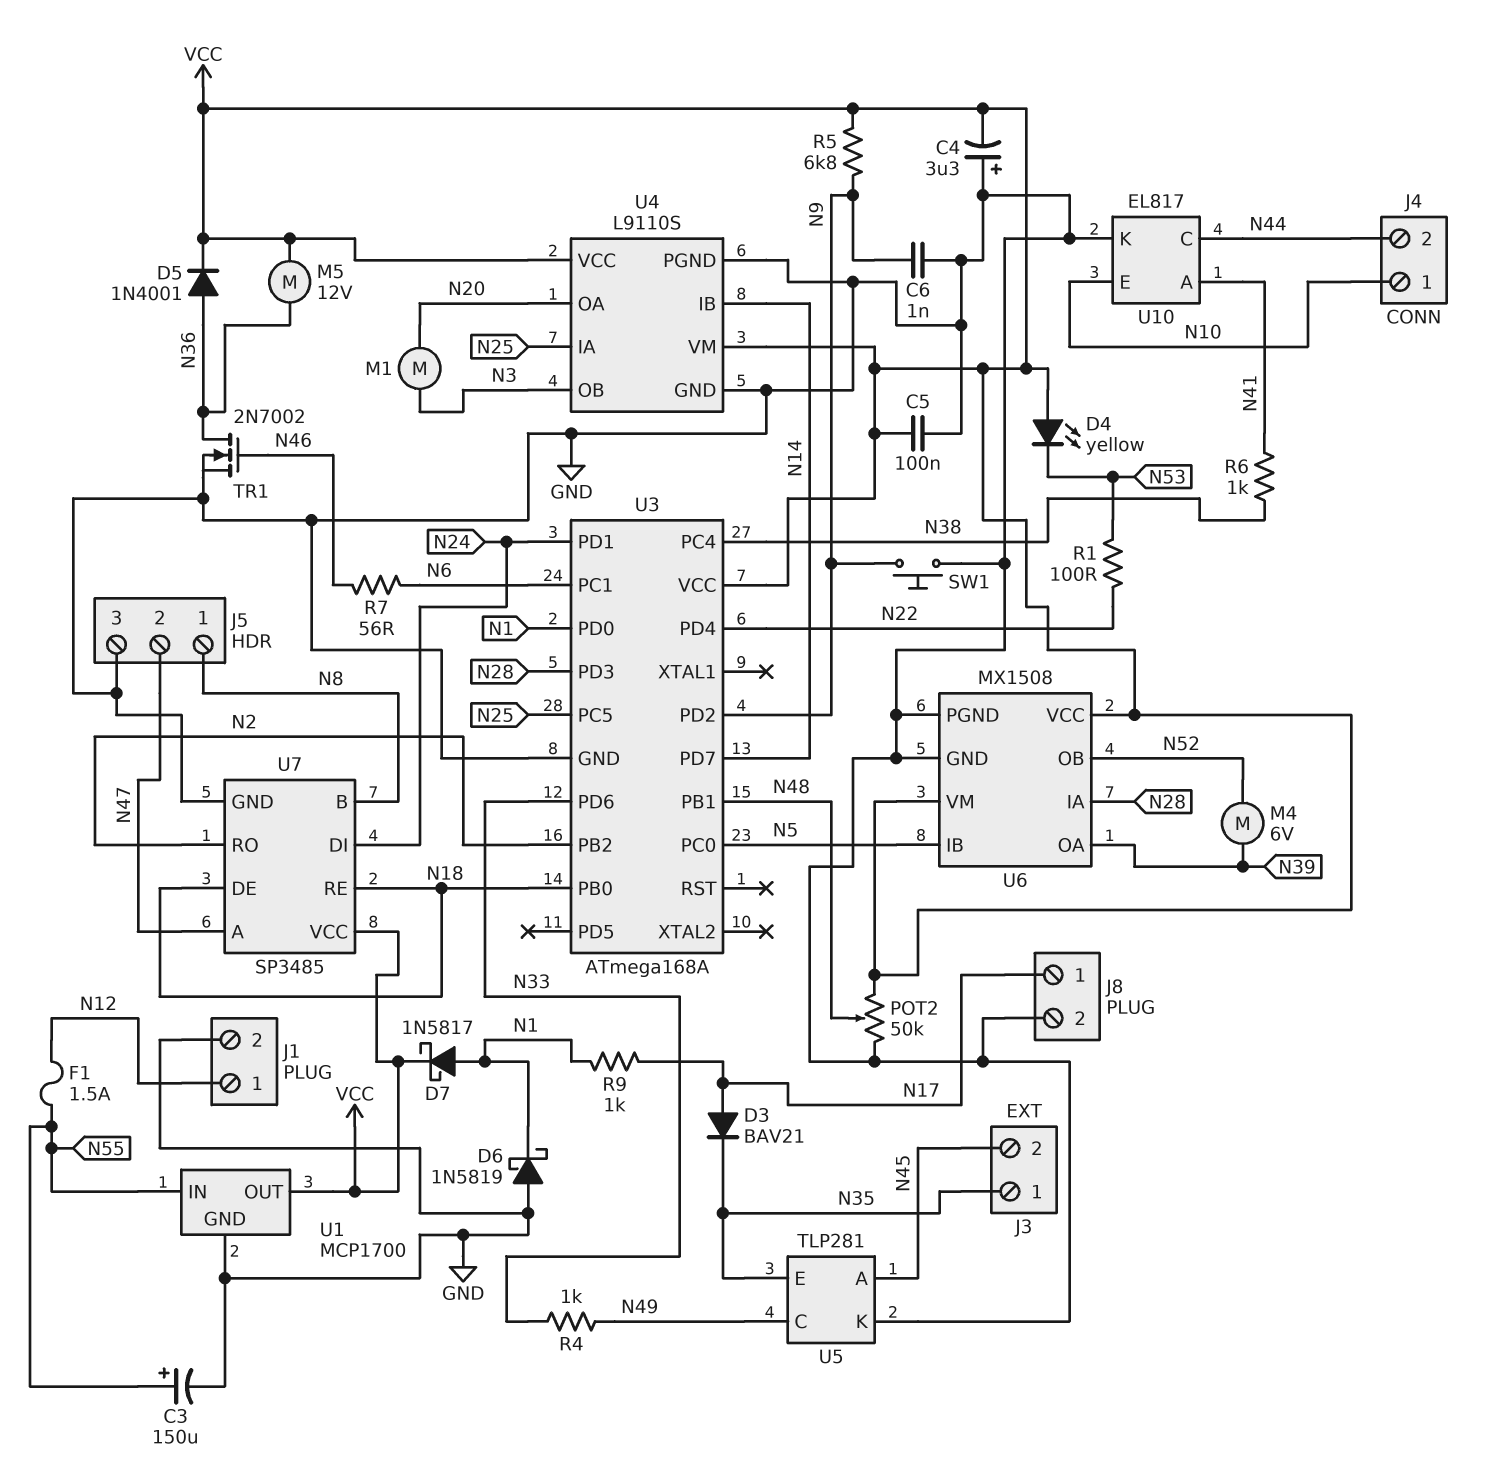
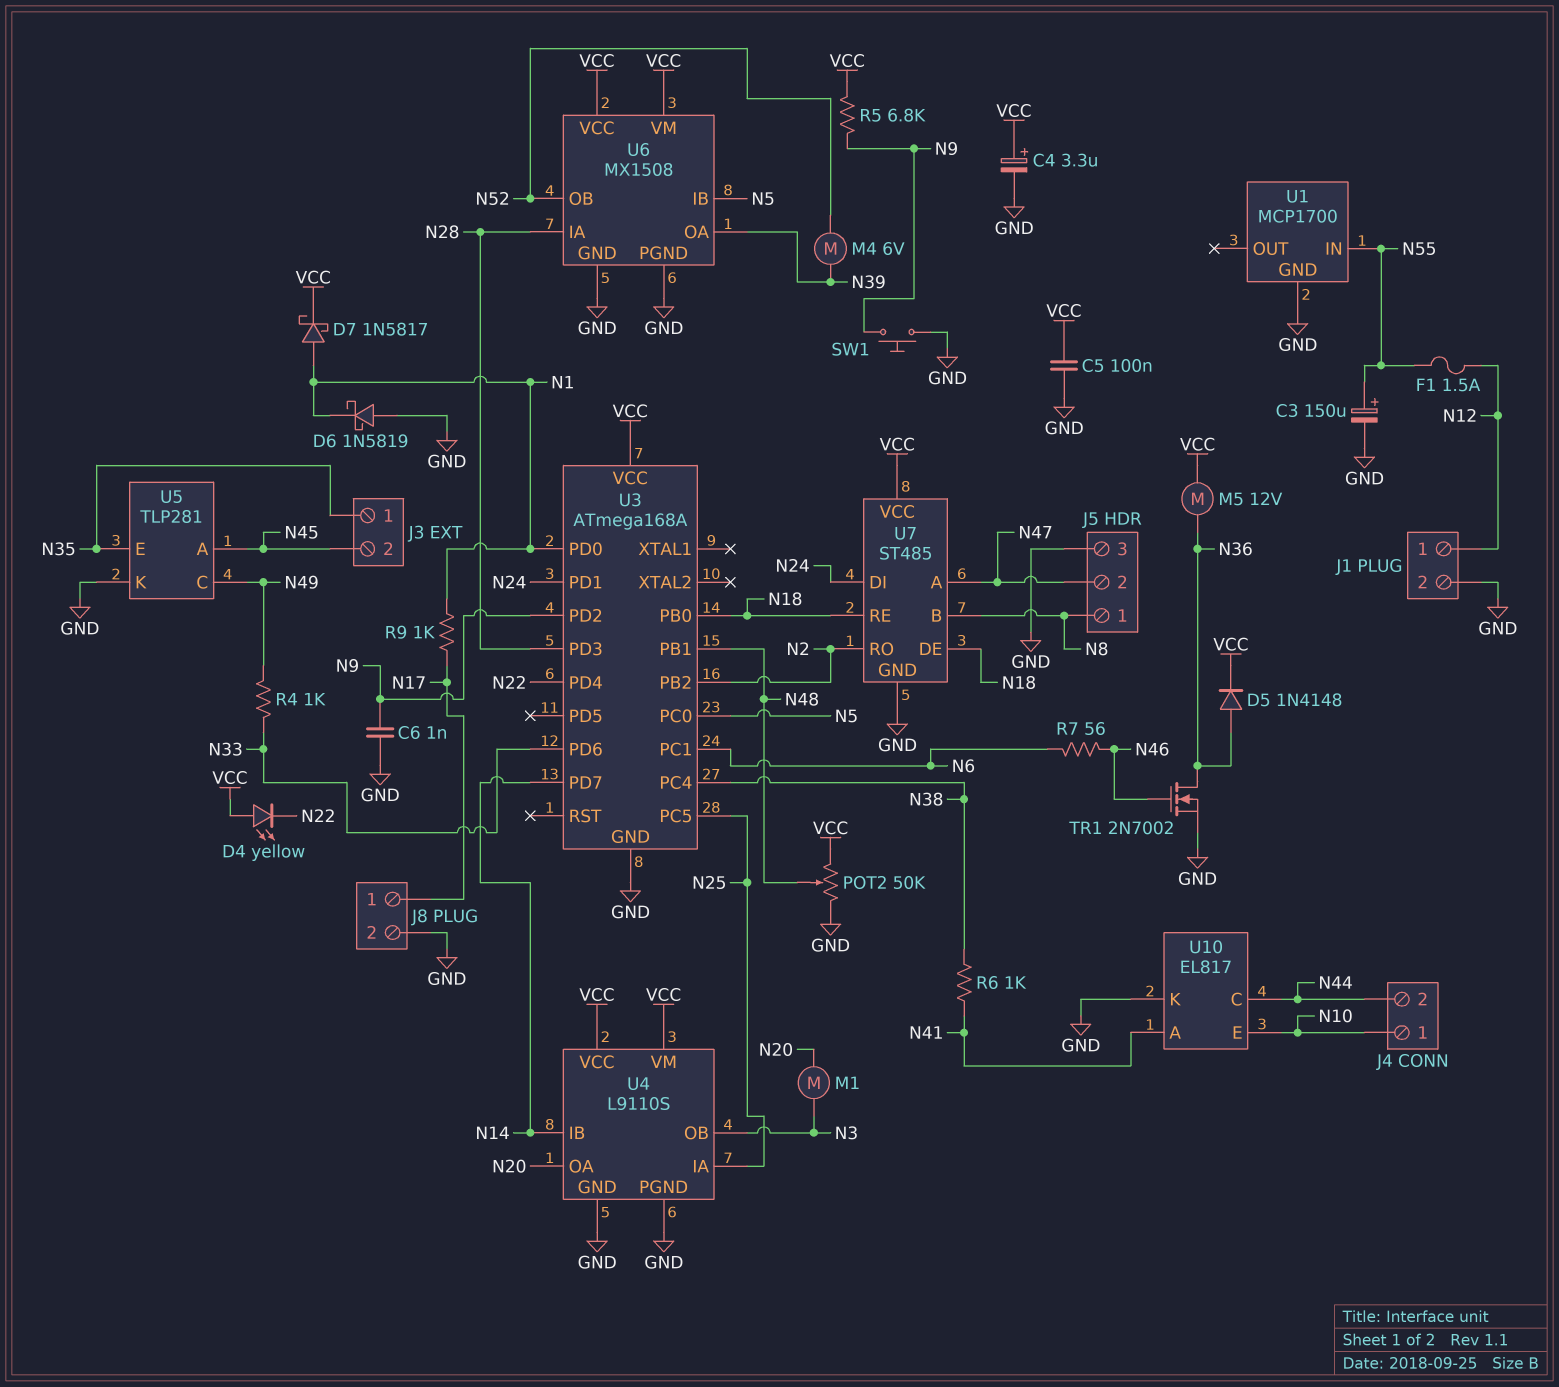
C4: 3.3uF (plus GND, minus VCC) -> 3.3uF (plus VCC, minus GND)
D3: diode BAV21 (A N17, K N35) -> none
D4: LED yellow (A VCC, K N53) -> LED yellow (A VCC, K N22)
D5: diode 1N4001 (A N36, K VCC) -> diode 1N4148 (A N36, K VCC)
R1: 100 (N22, N53) -> none
U1 pin OUT: VCC -> none
U7: SP3485 -> ST485

